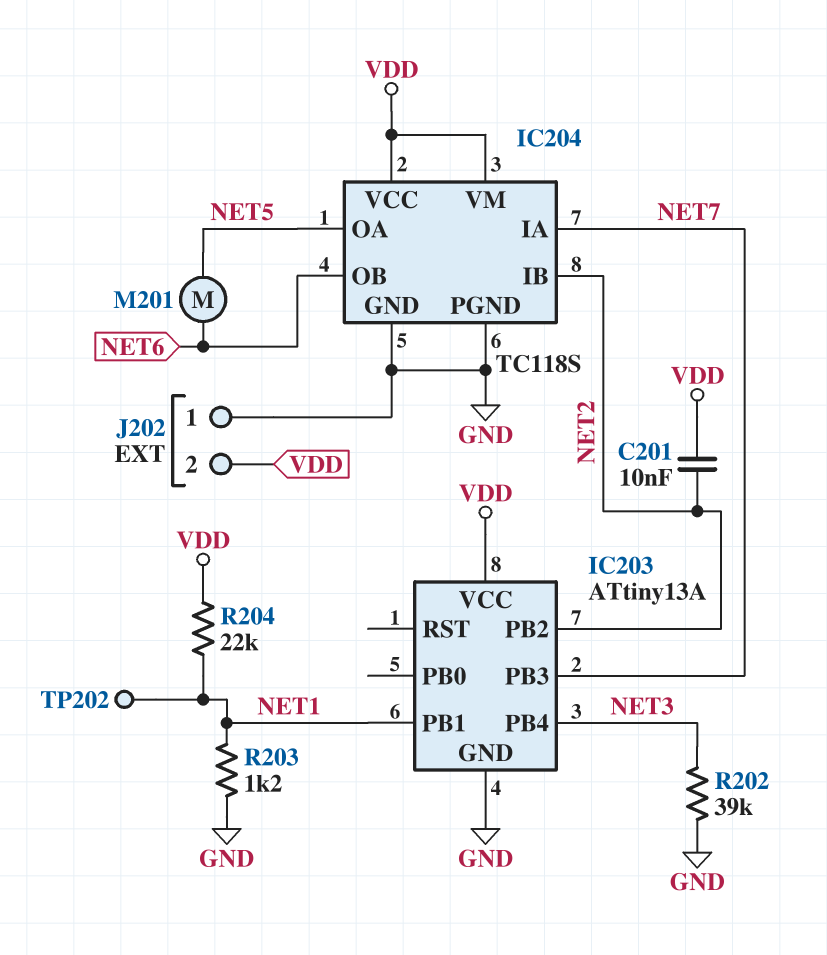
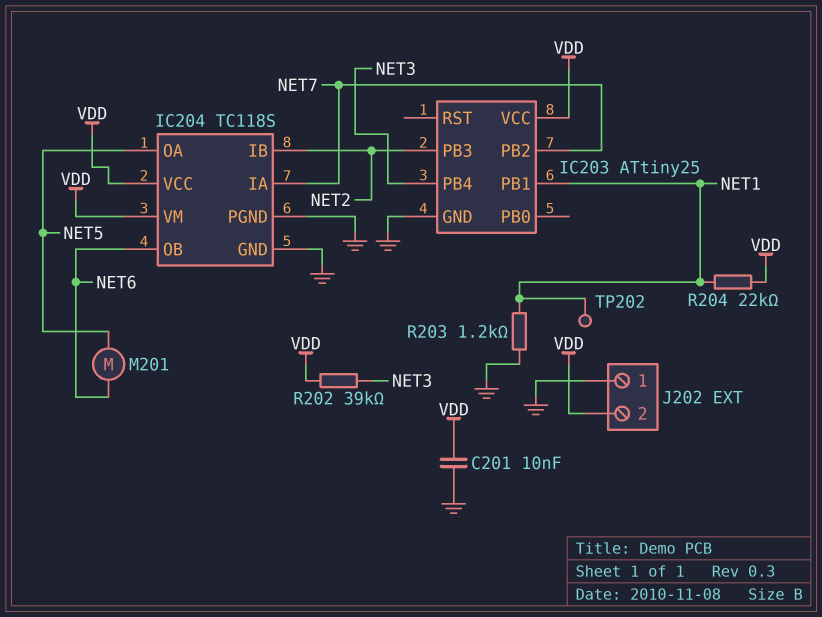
C201: 10nF (NET2, VDD) -> 10nF (GND, VDD)
IC203: ATtiny13A -> ATtiny25
IC203 pin PB2: NET2 -> NET7
IC203 pin PB3: NET7 -> NET2
R202: 39k (GND, NET3) -> 39k (NET3, VDD)

